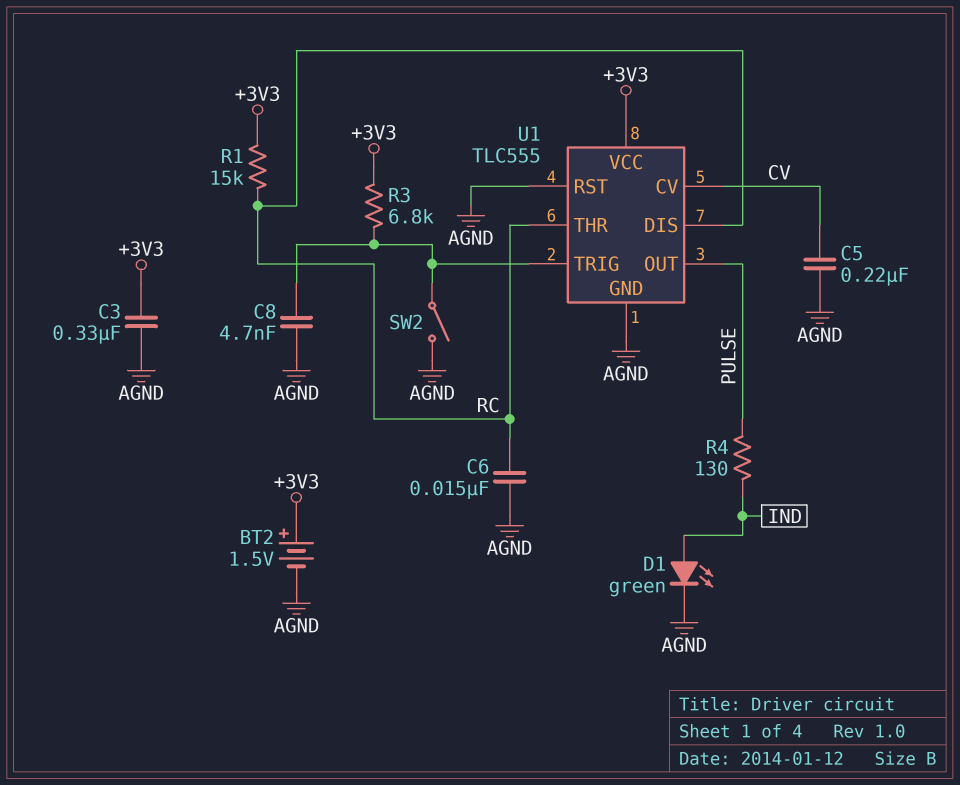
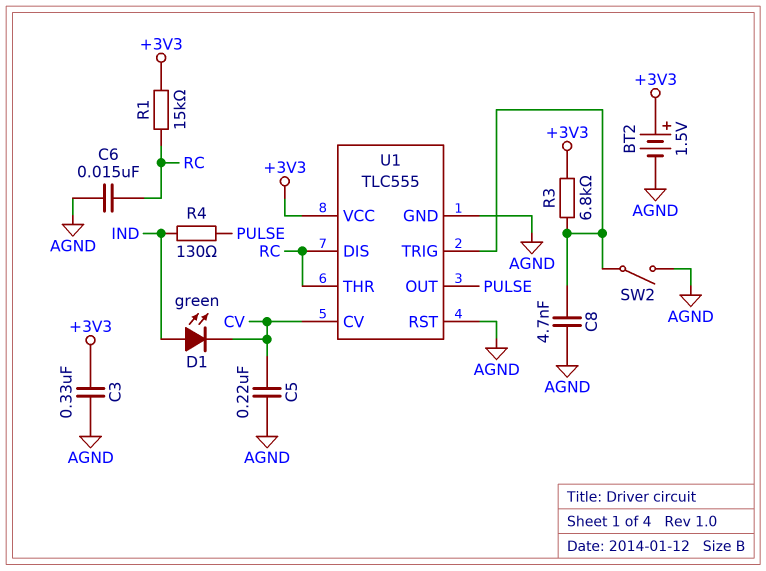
D1: LED green (A IND, K AGND) -> LED green (A IND, K CV)

